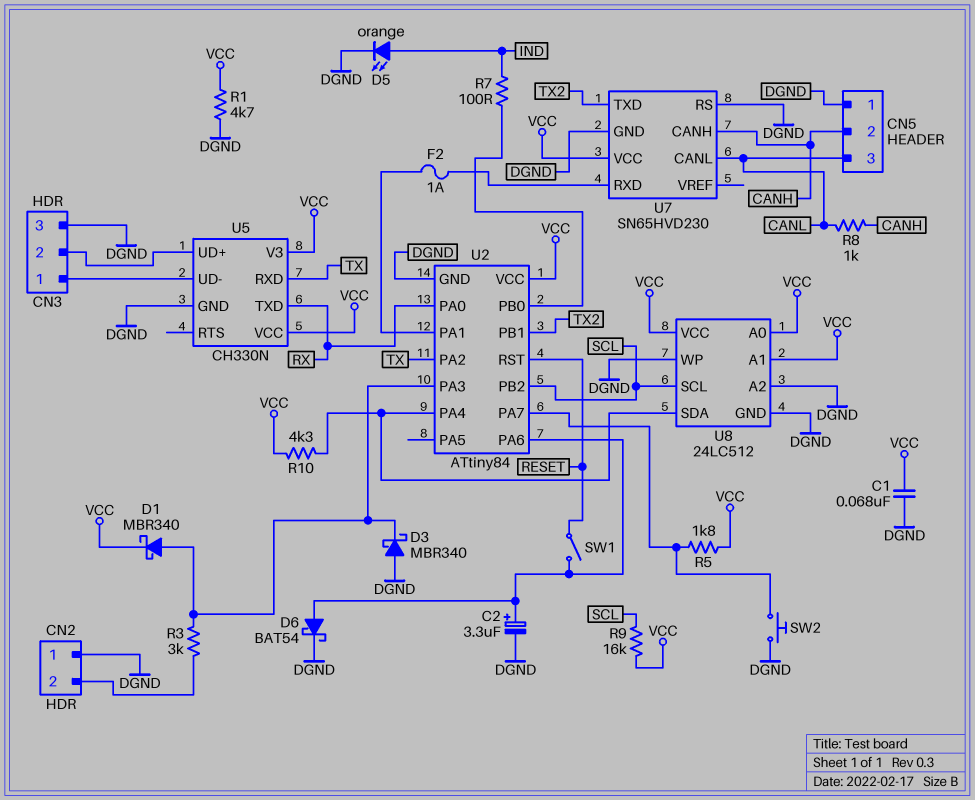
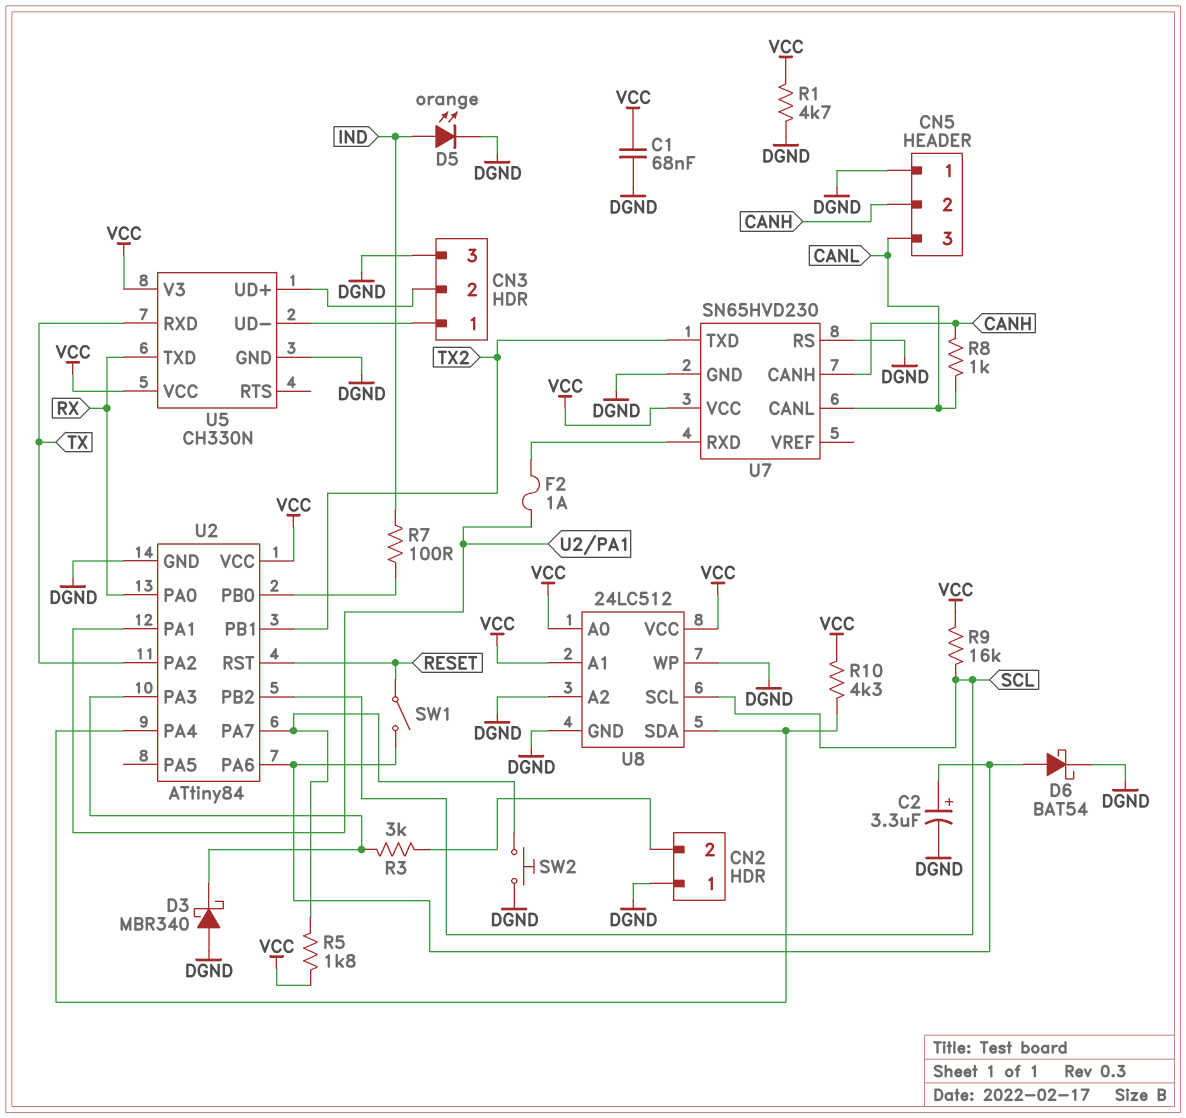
D1: schottky MBR340 (A U2/PA3, K VCC) -> none

